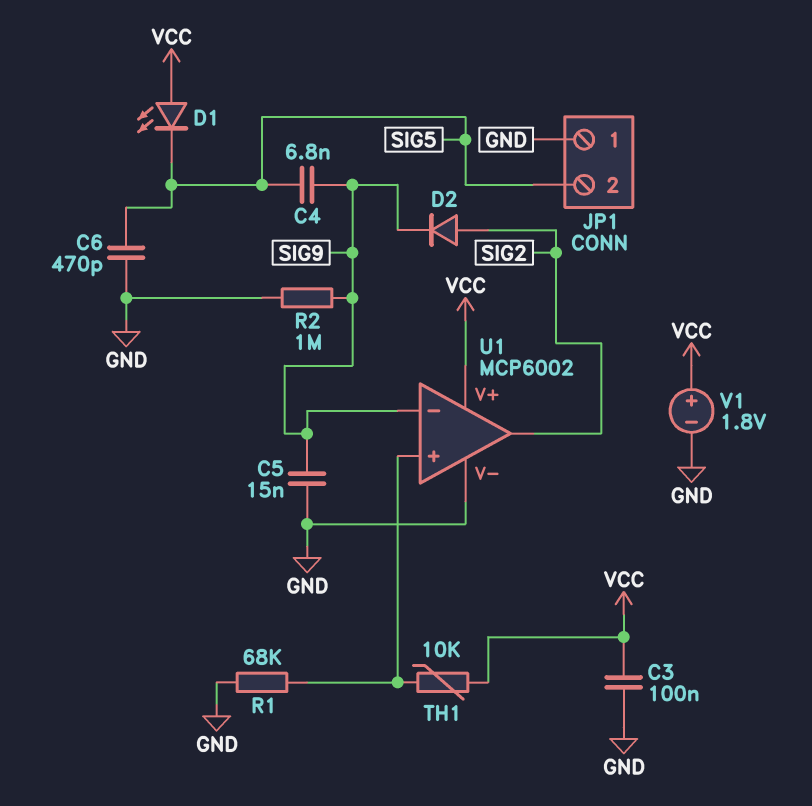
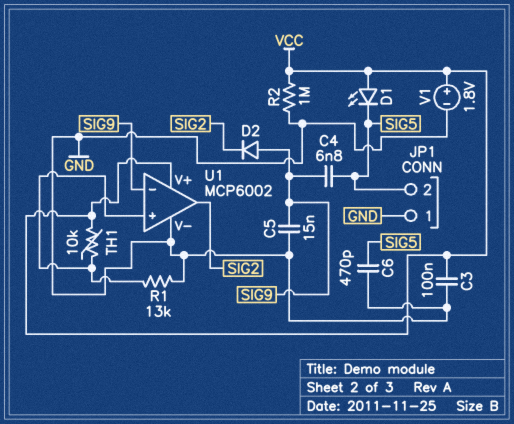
D2: diode (A SIG2, K SIG9) -> diode (A SIG9, K SIG2)
R1: 68k (GND, U1/in+) -> 13k (GND, U1/in+)
R2: 1M (GND, SIG9) -> 1M (GND, VCC)

